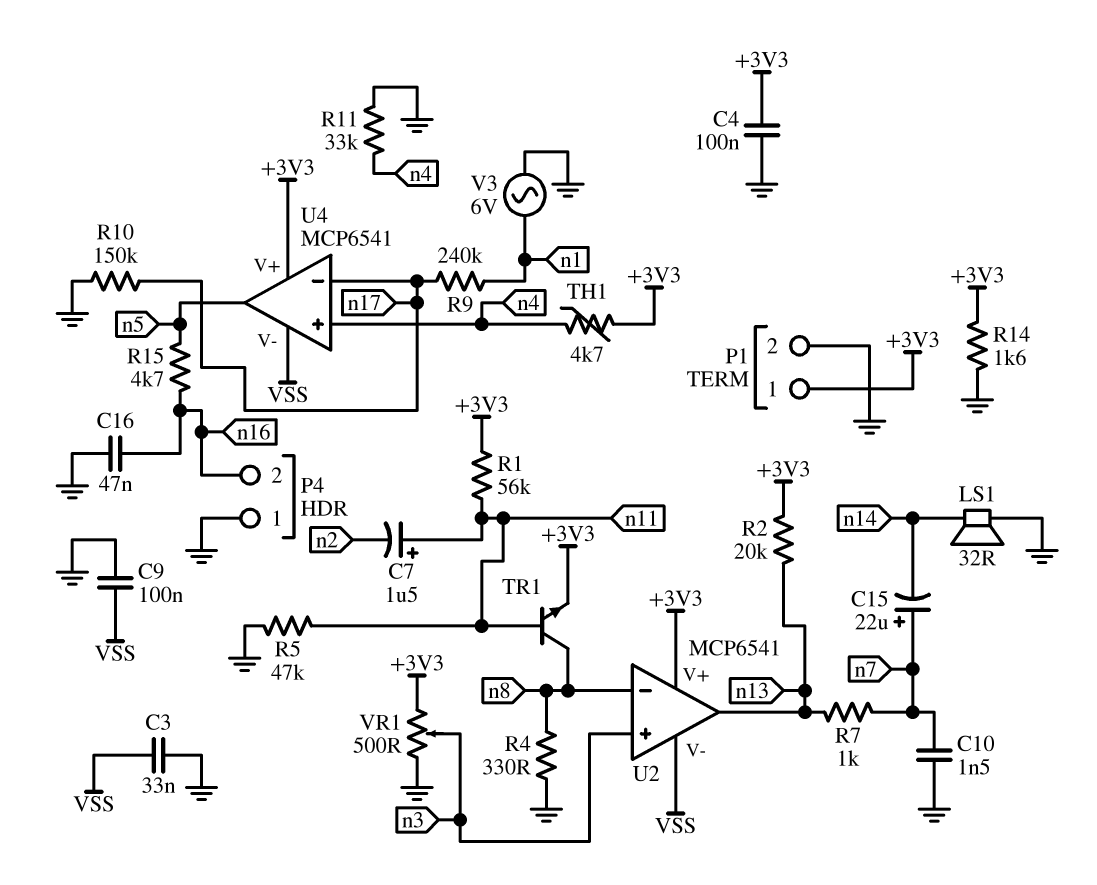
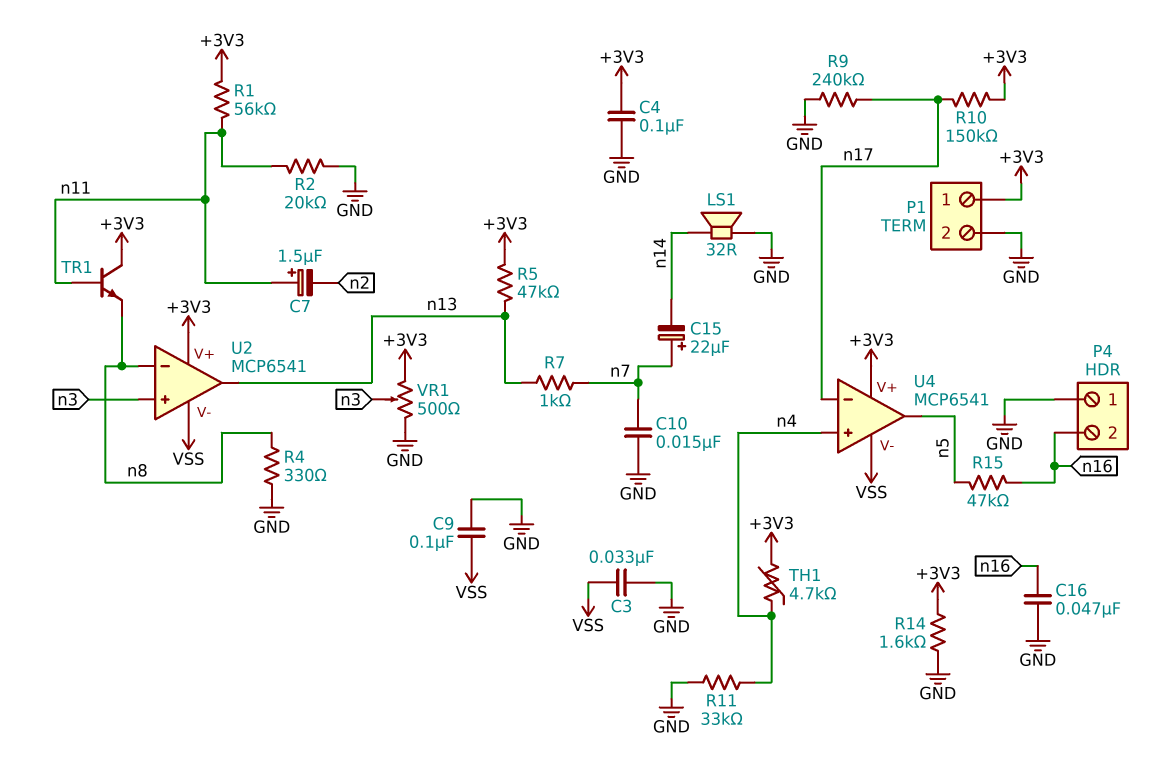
C10: 1.5nF (GND, n7) -> 15nF (GND, n7)
R2: 20k (+3V3, n13) -> 20k (GND, n11)
R5: 47k (GND, n11) -> 47k (+3V3, n13)
R9: 240k (n1, n17) -> 240k (GND, n17)
R10: 150k (GND, n17) -> 150k (+3V3, n17)
R15: 4.7k (n5, n16) -> 47k (n5, n16)
TR1: NPN (B n11, C n8, E +3V3) -> NPN (B n11, C +3V3, E n8)
V3: AC 6V (GND, n1) -> none

